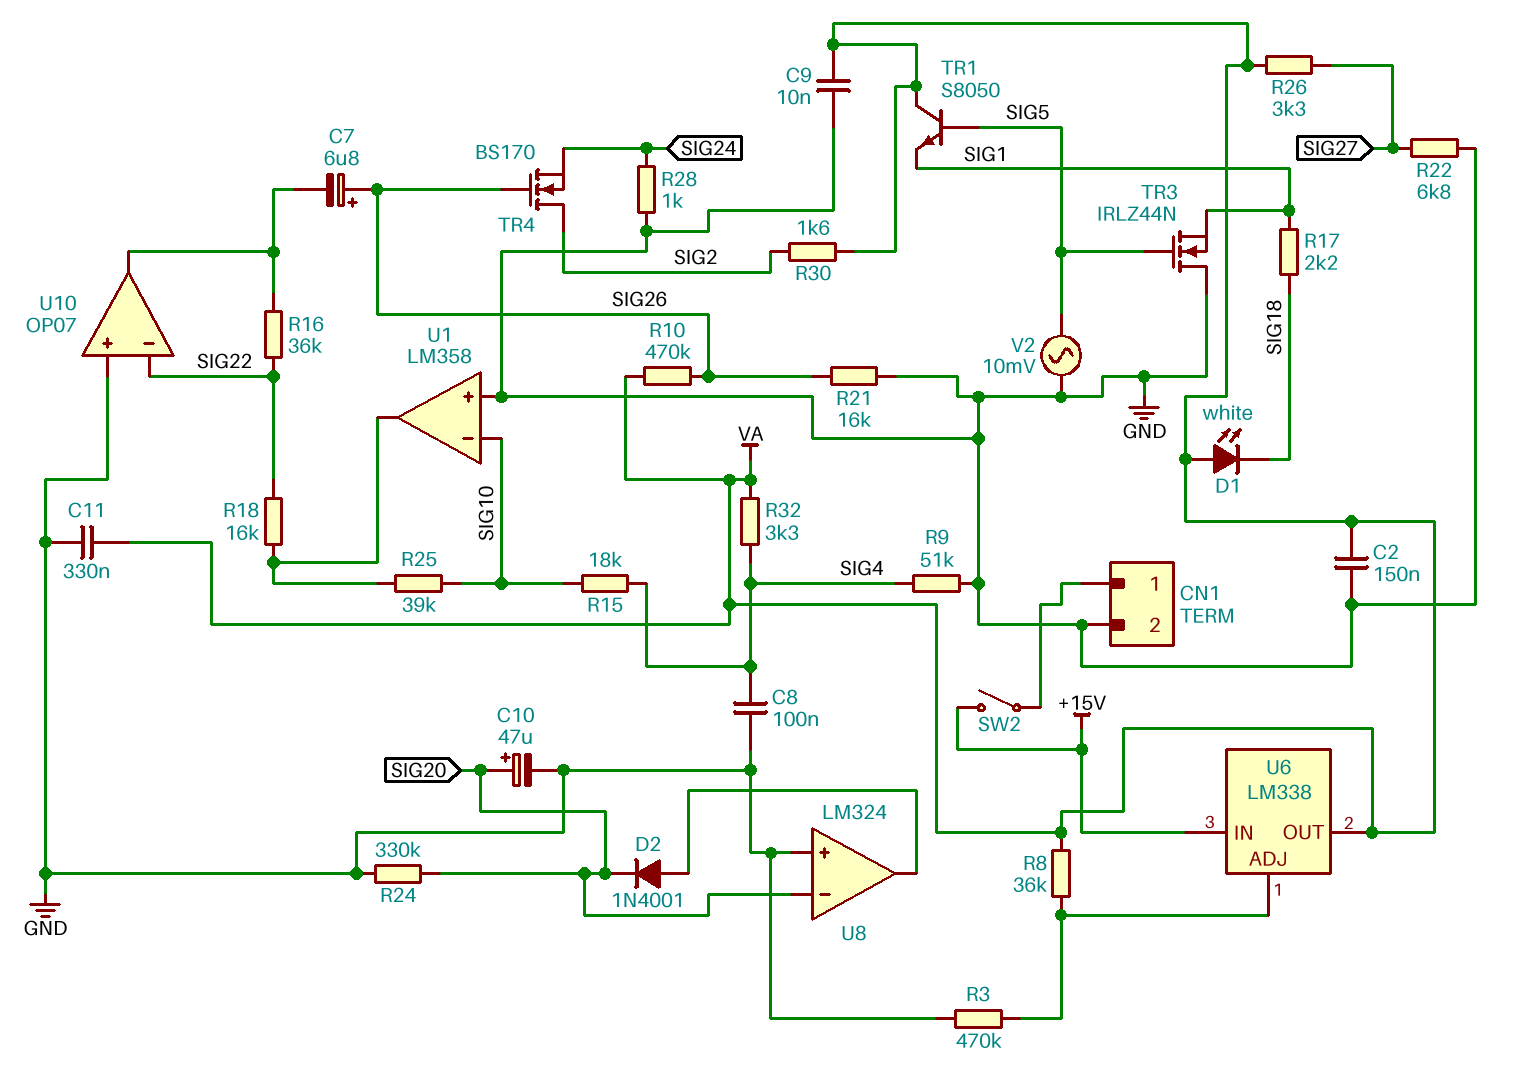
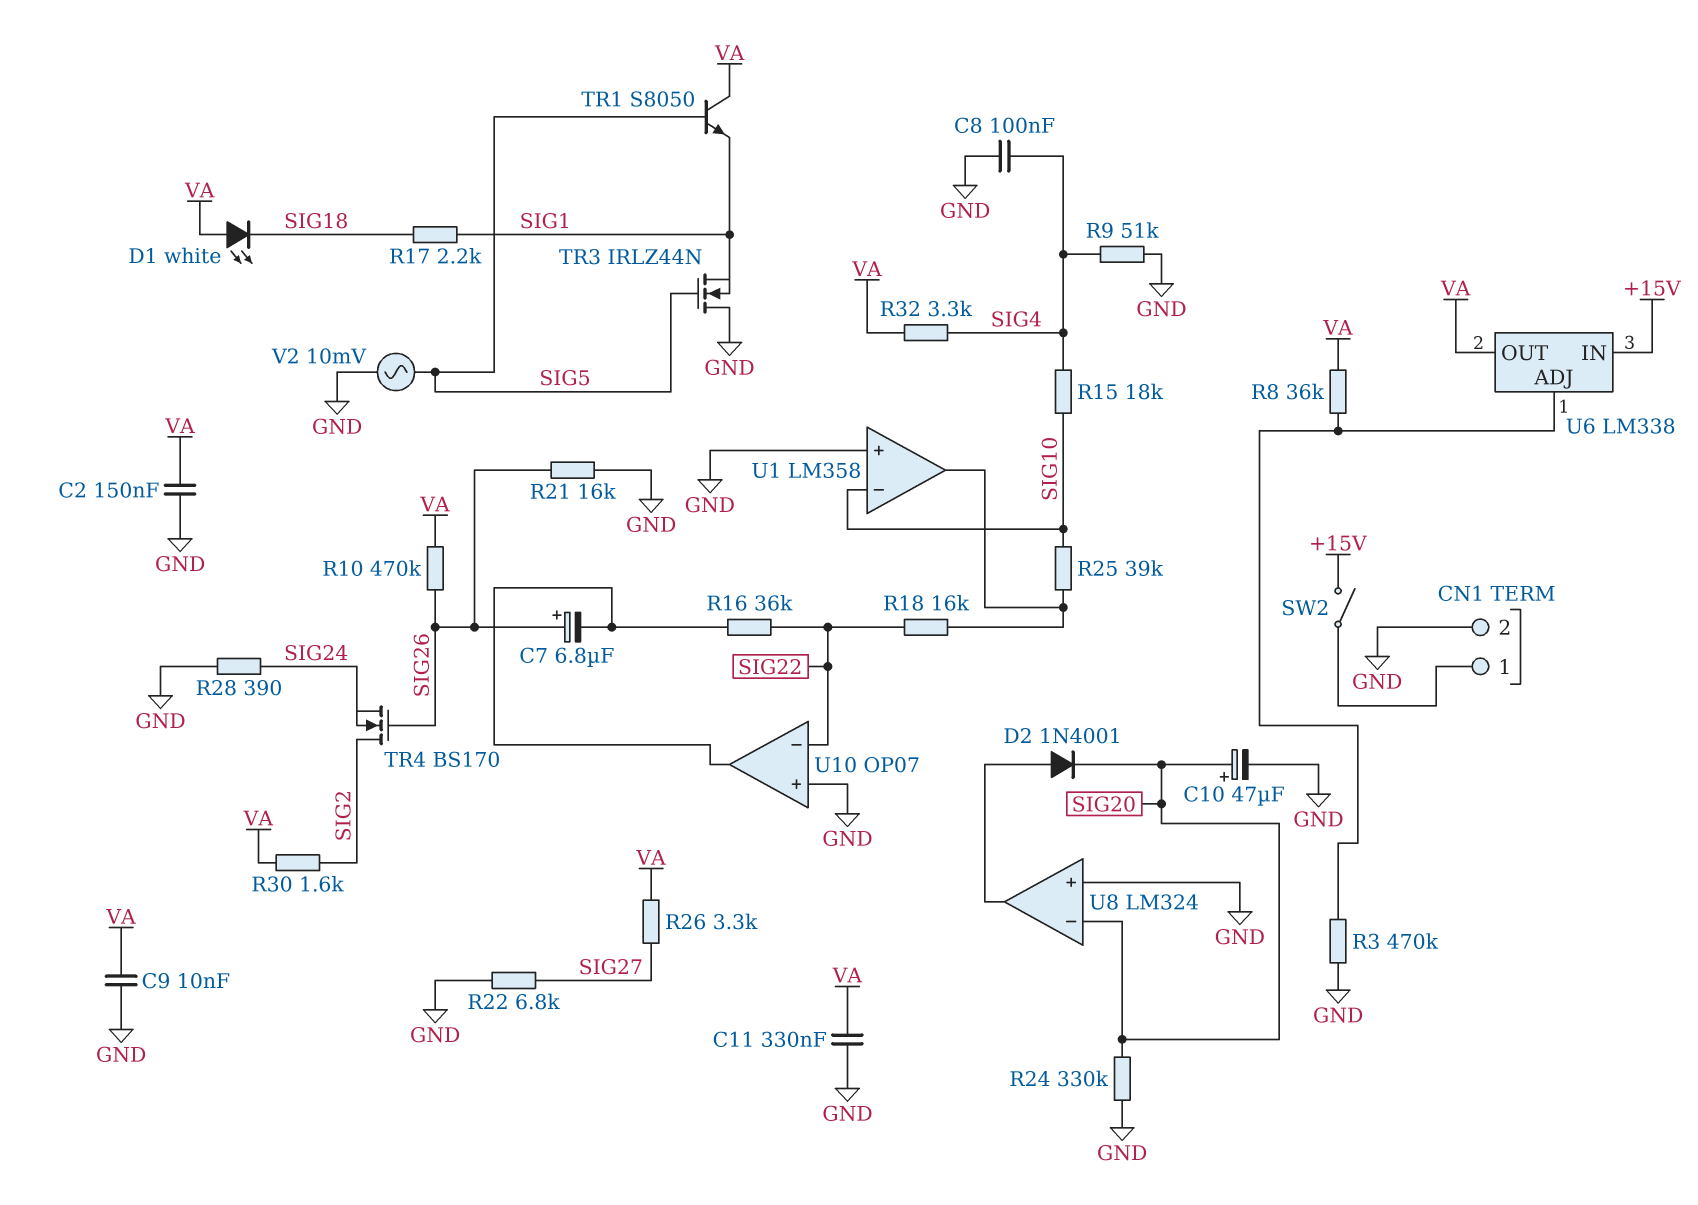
R28: 1k (GND, SIG24) -> 390 (GND, SIG24)

